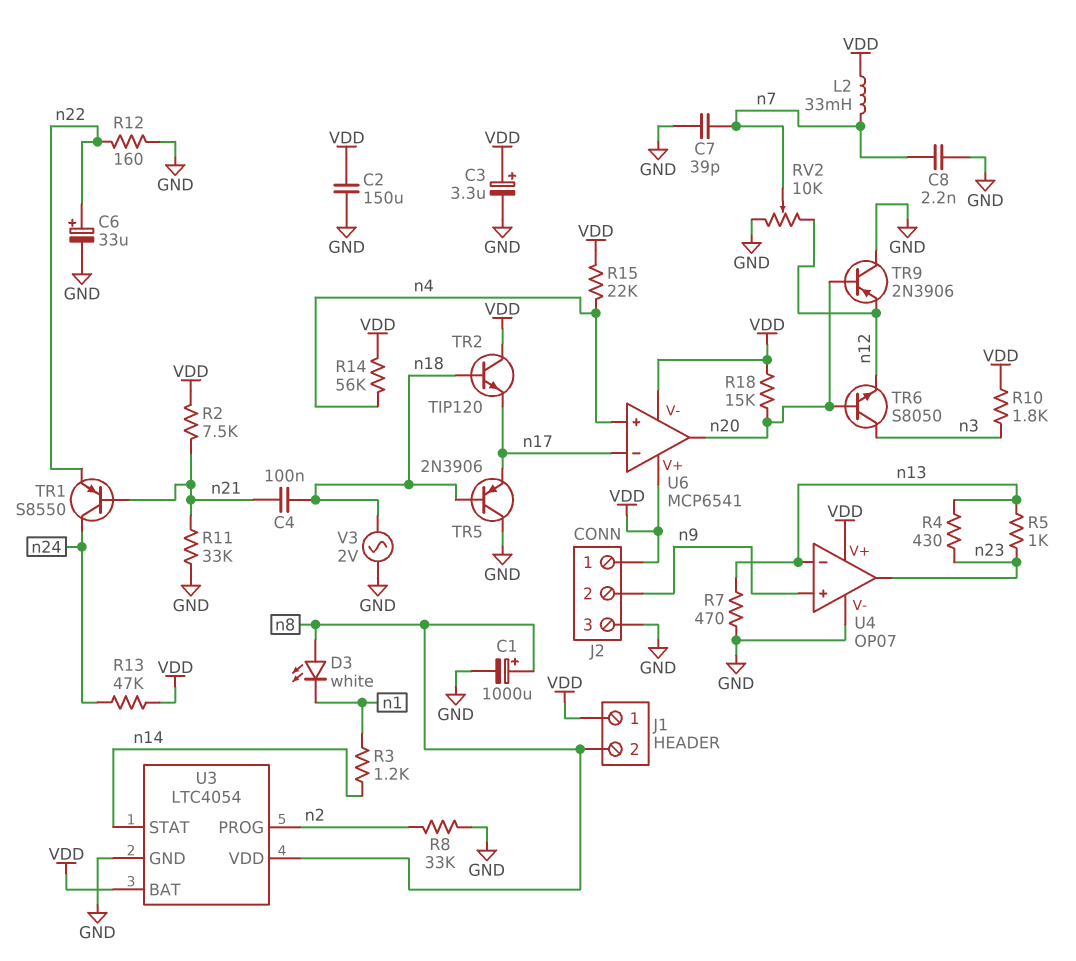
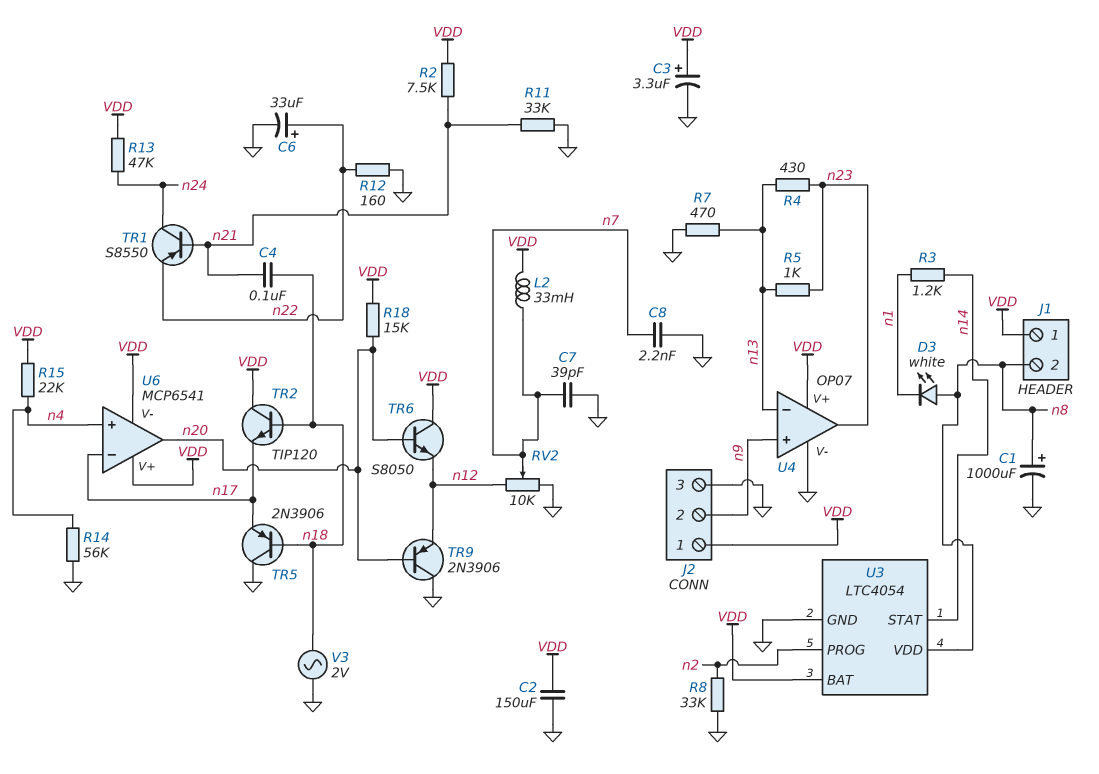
R10: 1.8k (VDD, n3) -> none
R14: 56k (VDD, n4) -> 56k (GND, n4)
TR6: NPN S8050 (B n20, C n3, E n12) -> NPN S8050 (B n20, C VDD, E n12)

